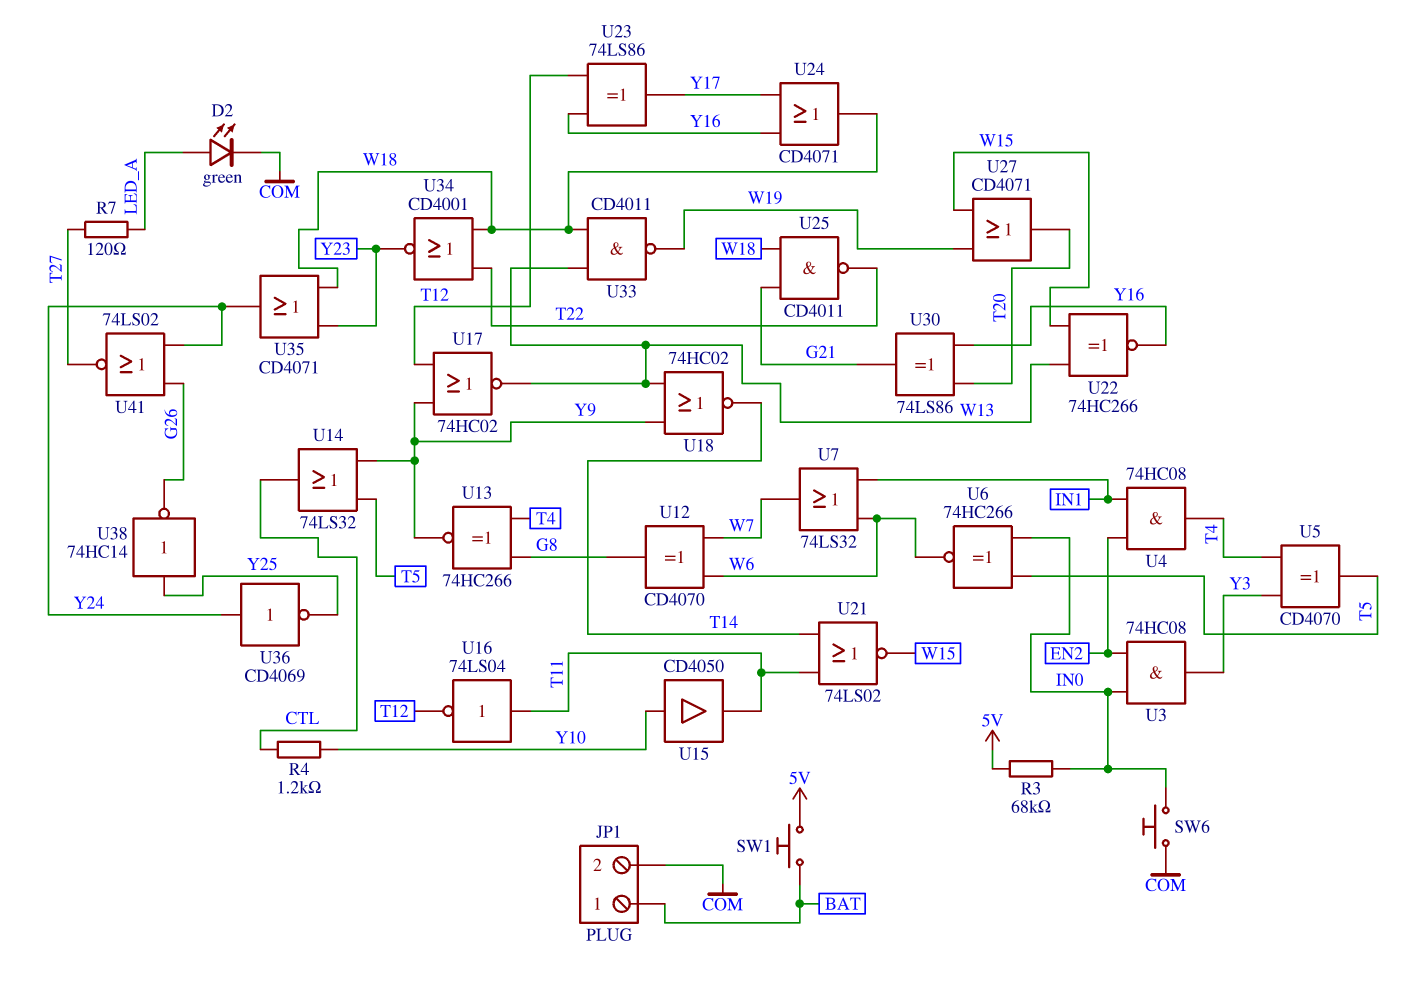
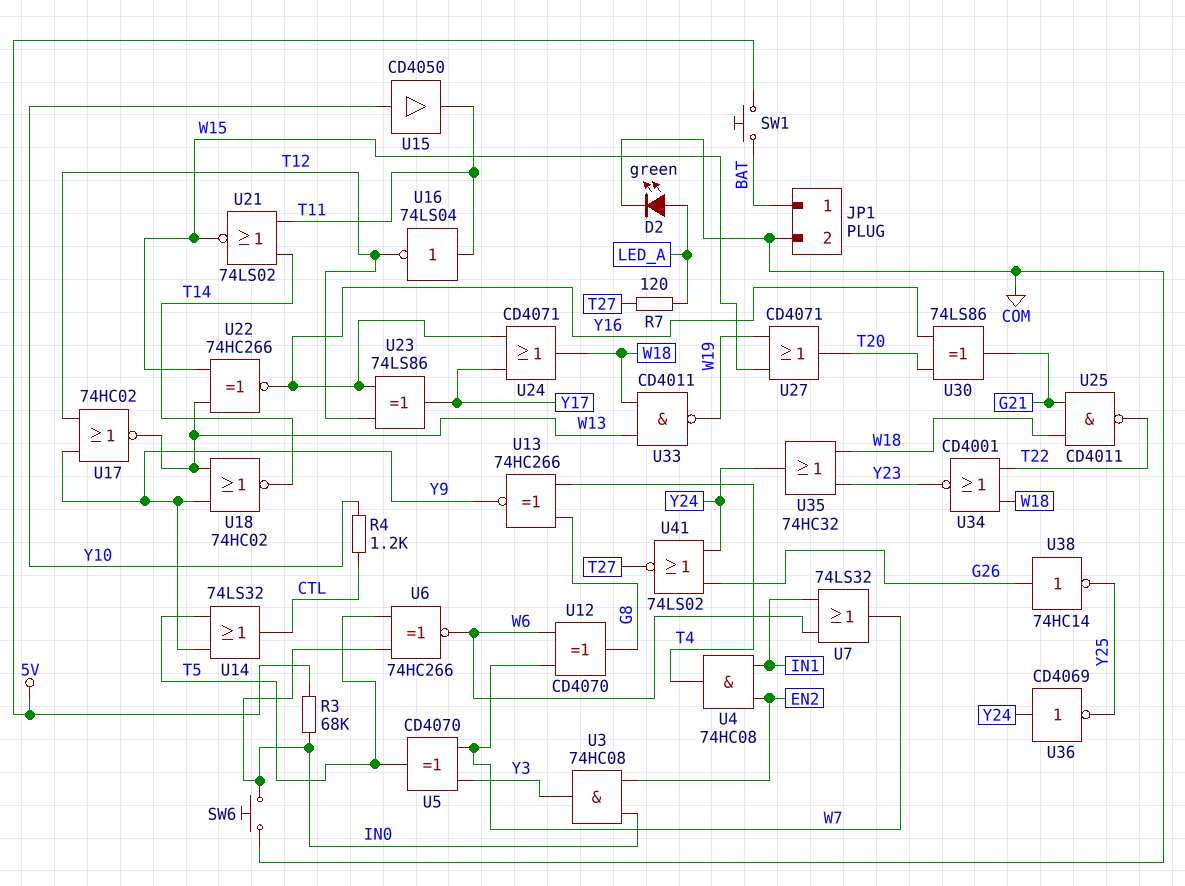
U5: XOR CD4070 (in T4, in Y3, out T5) -> XOR CD4070 (in W7, in Y3, out T5)
U35: OR CD4071 (in W18, in Y23, out Y24) -> OR 74HC32 (in W18, in Y23, out Y24)
U38: NOT 74HC14 (in Y25, out G26) -> NOT 74HC14 (in G26, out Y25)

